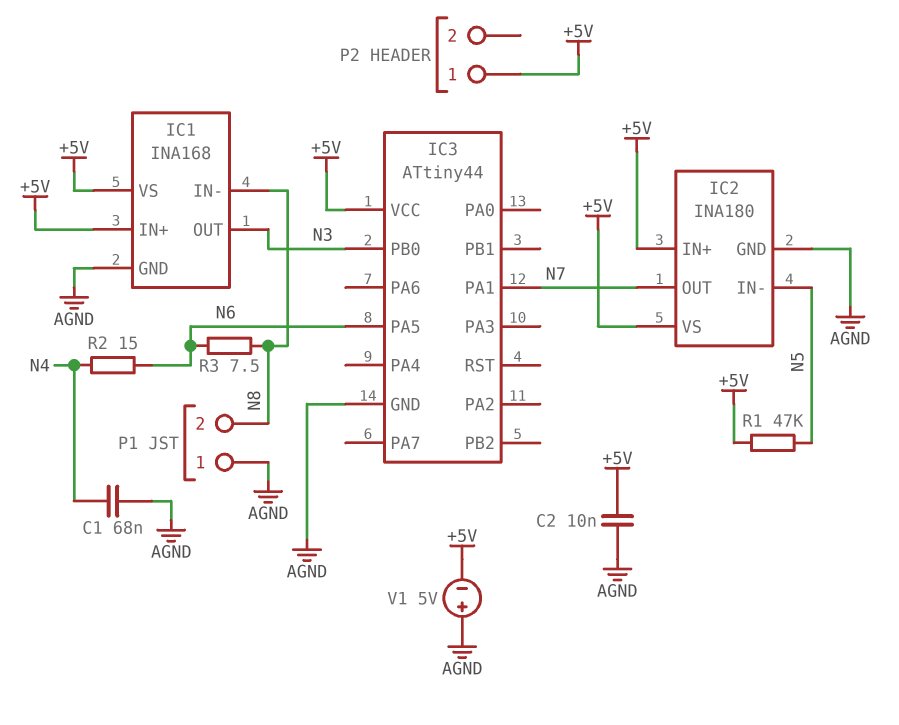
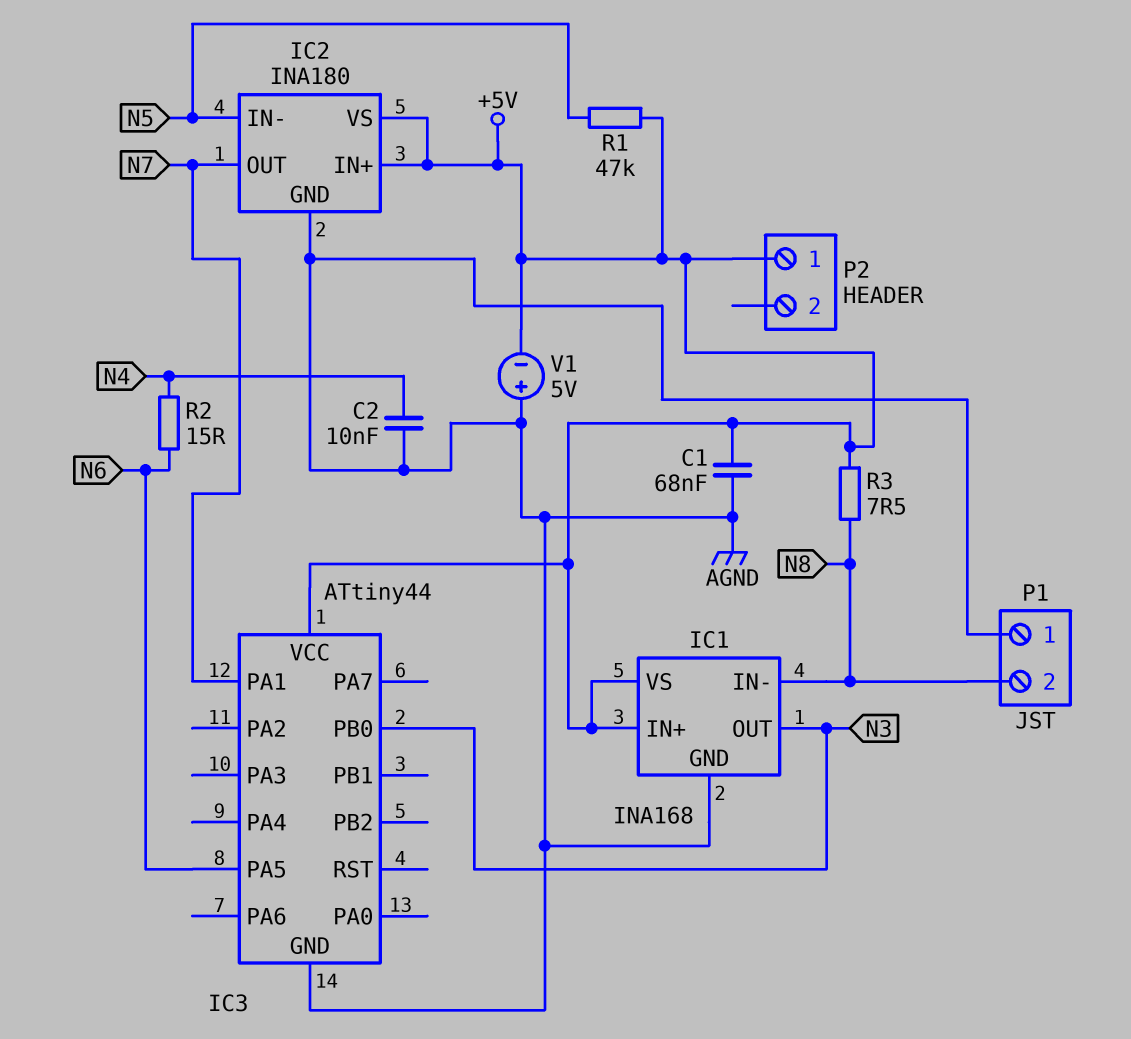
C1: 68nF (AGND, N4) -> 68nF (+5V, AGND)
C2: 10nF (+5V, AGND) -> 10nF (AGND, N4)
R3: 7.5 (N6, N8) -> 7.5 (+5V, N8)

